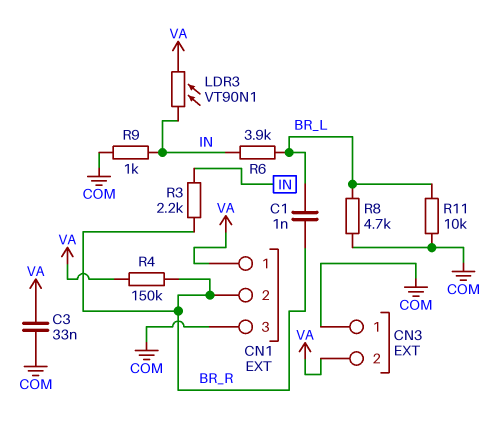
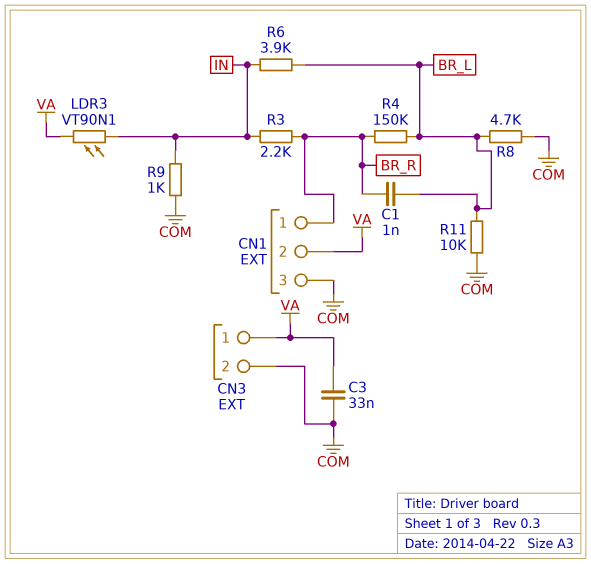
CN1 pin 1: VA -> BR_R
CN1 pin 2: BR_R -> VA
CN3 pin 1: COM -> VA
CN3 pin 2: VA -> COM
R4: 150k (BR_R, VA) -> 150k (BR_L, BR_R)

